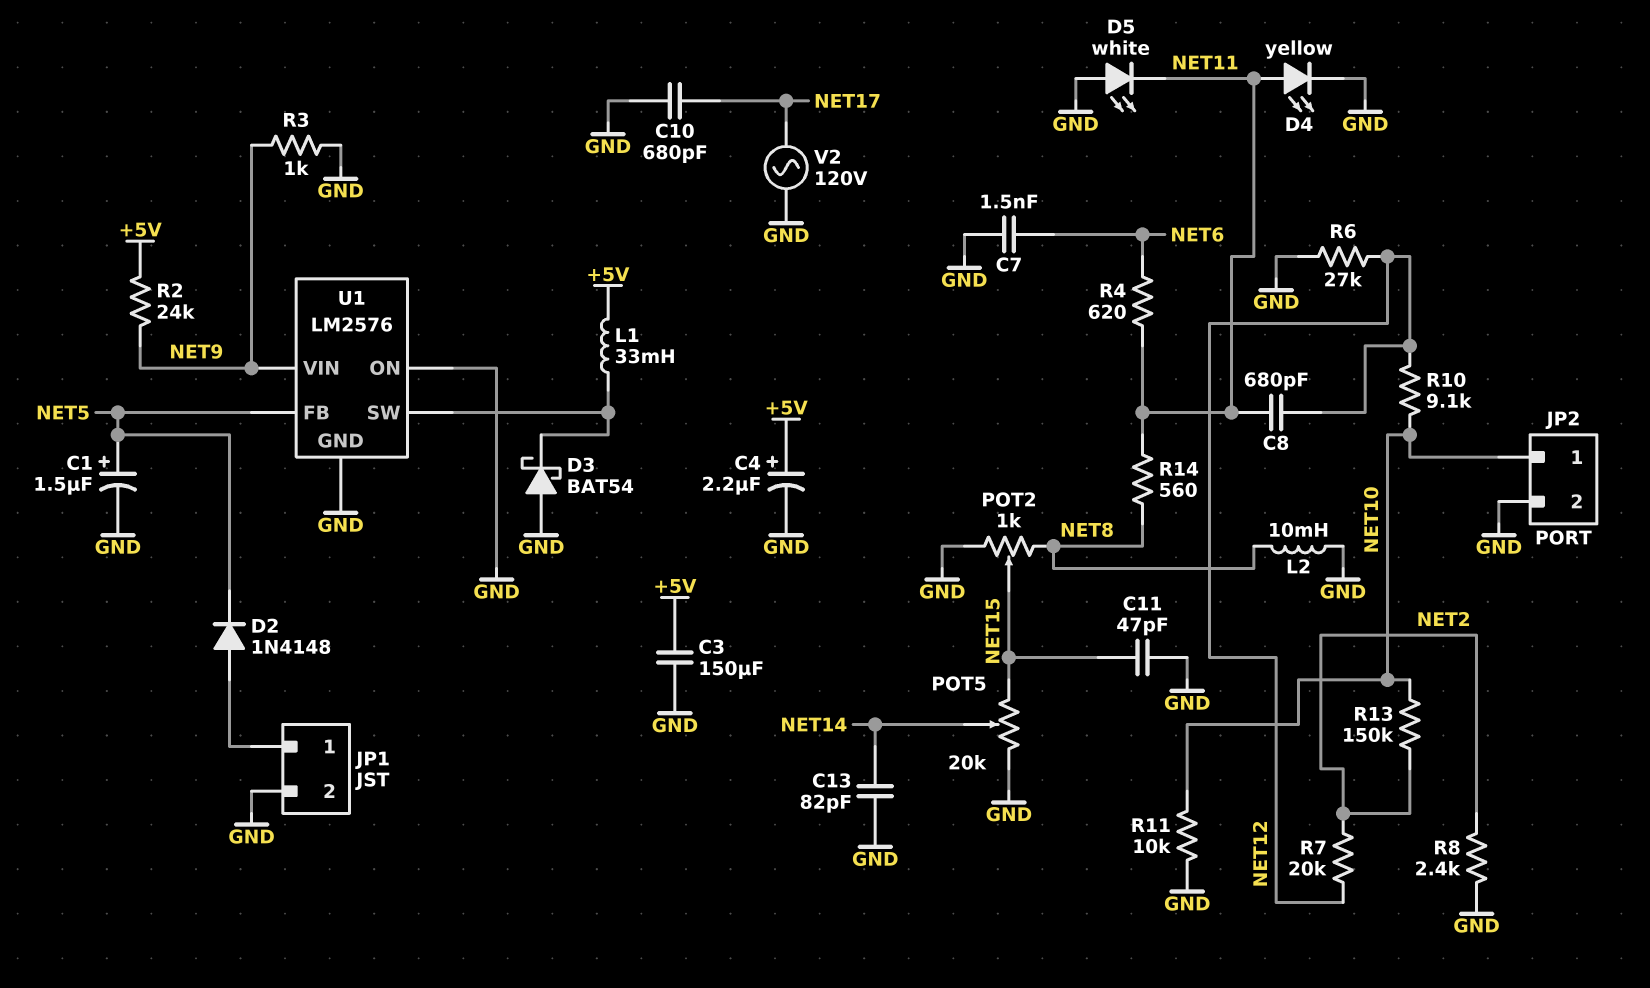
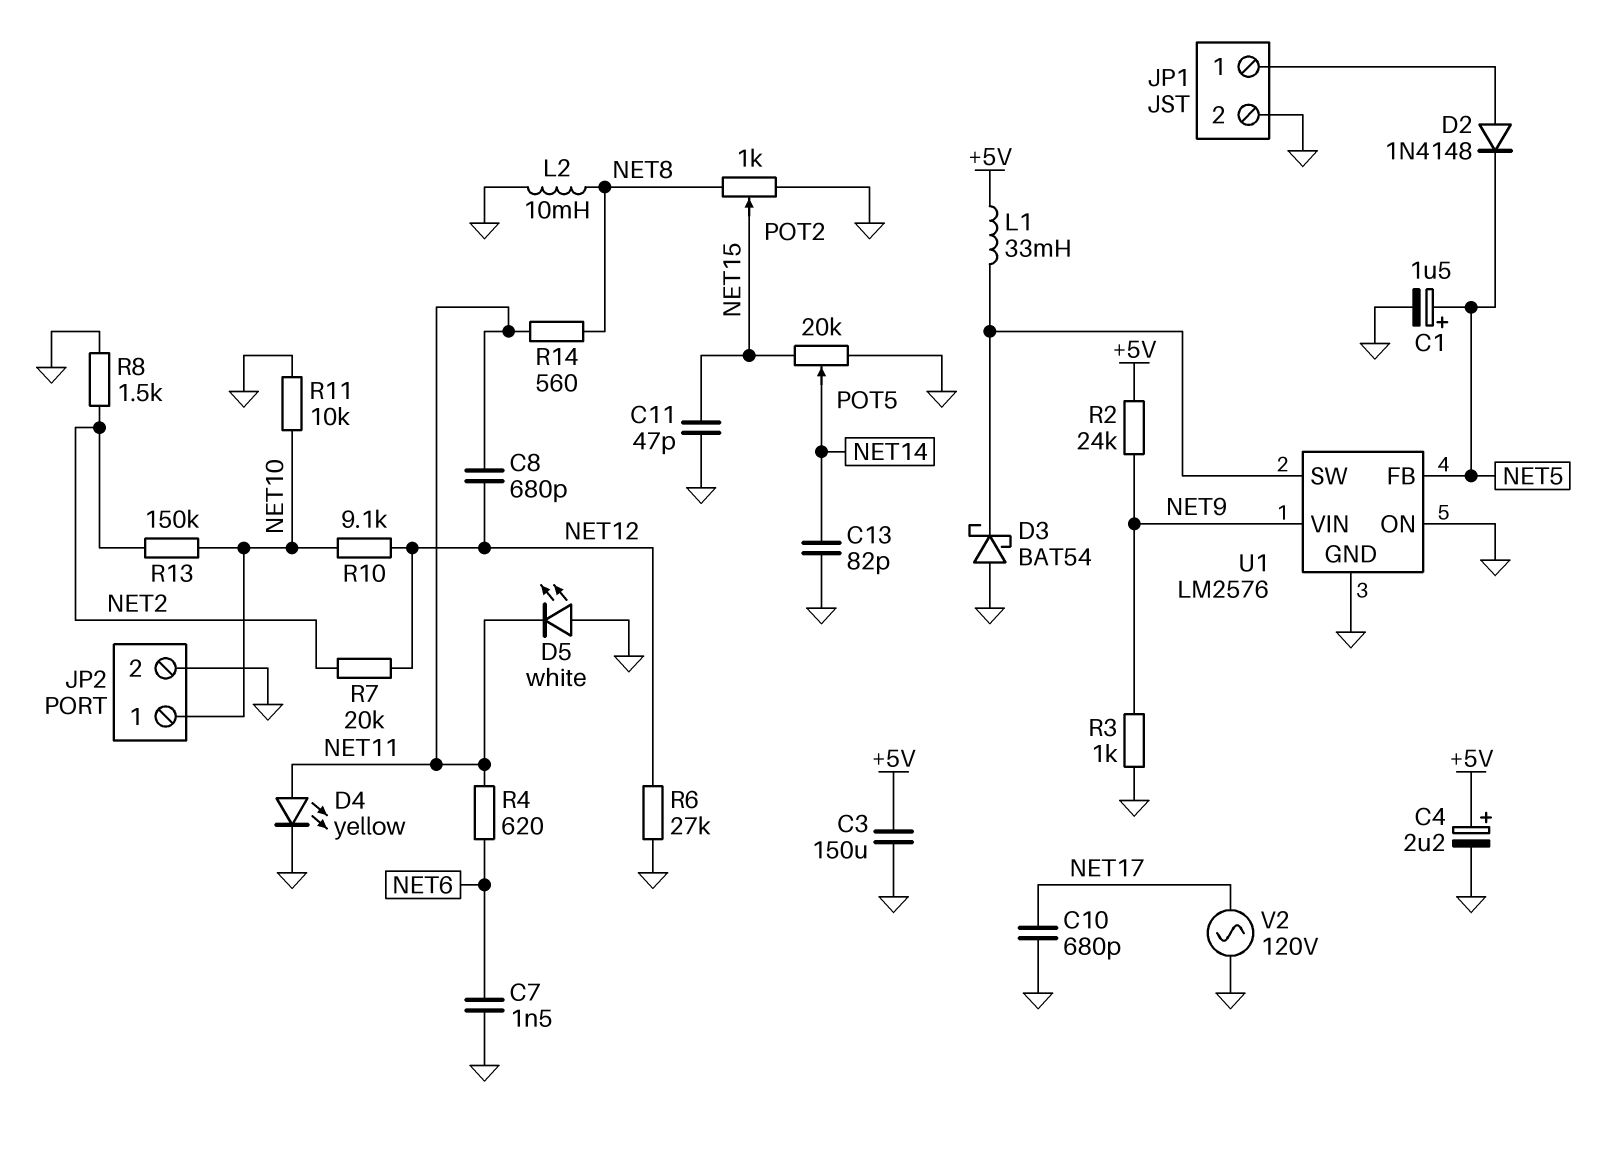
R8: 2.4k (GND, NET2) -> 1.5k (GND, NET2)

